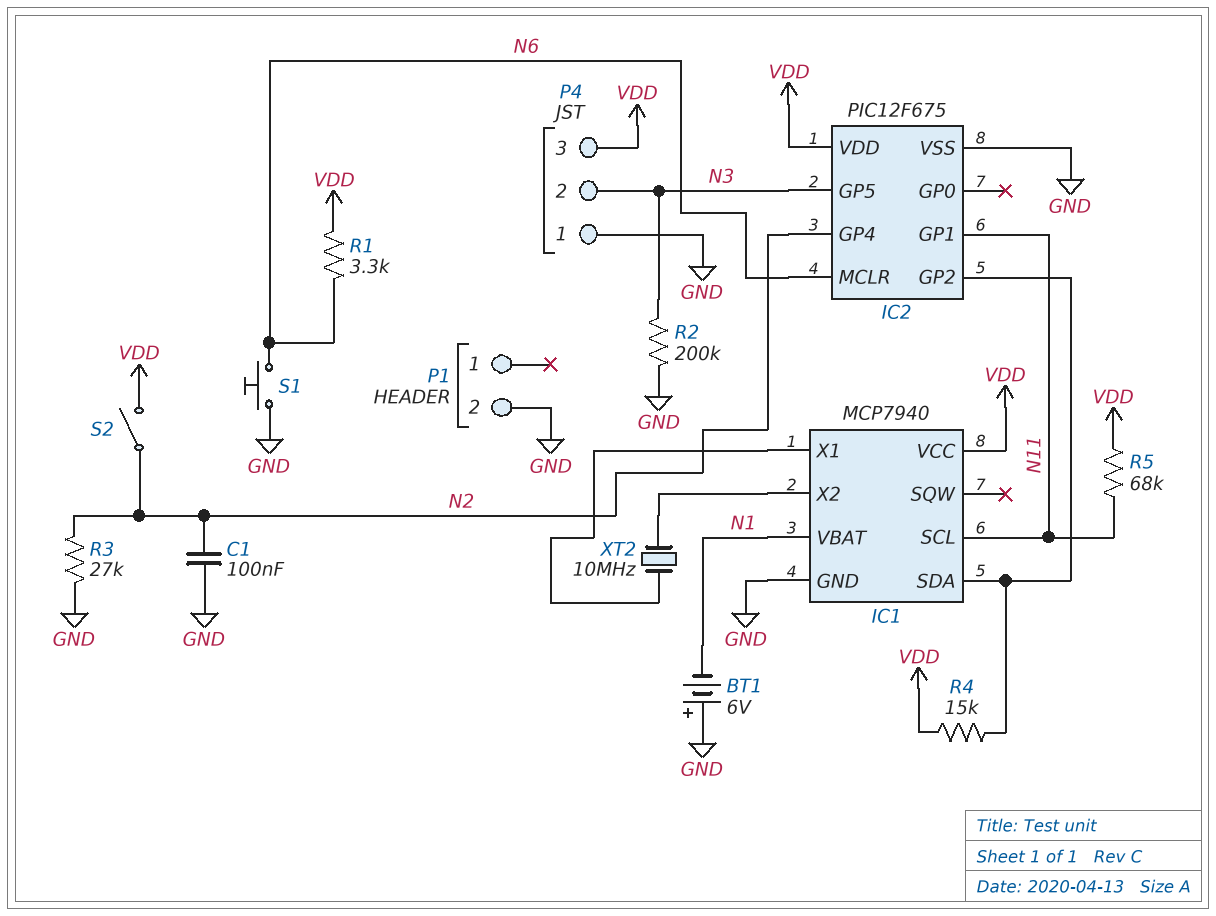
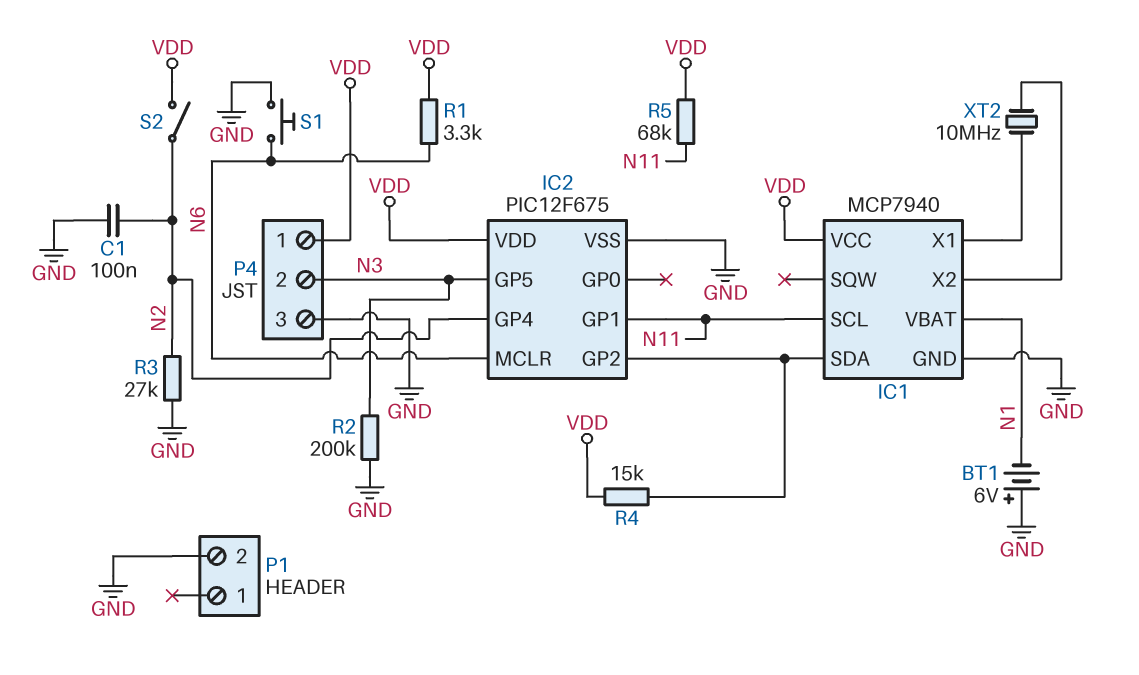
P4 pin 1: GND -> VDD
P4 pin 3: VDD -> GND

